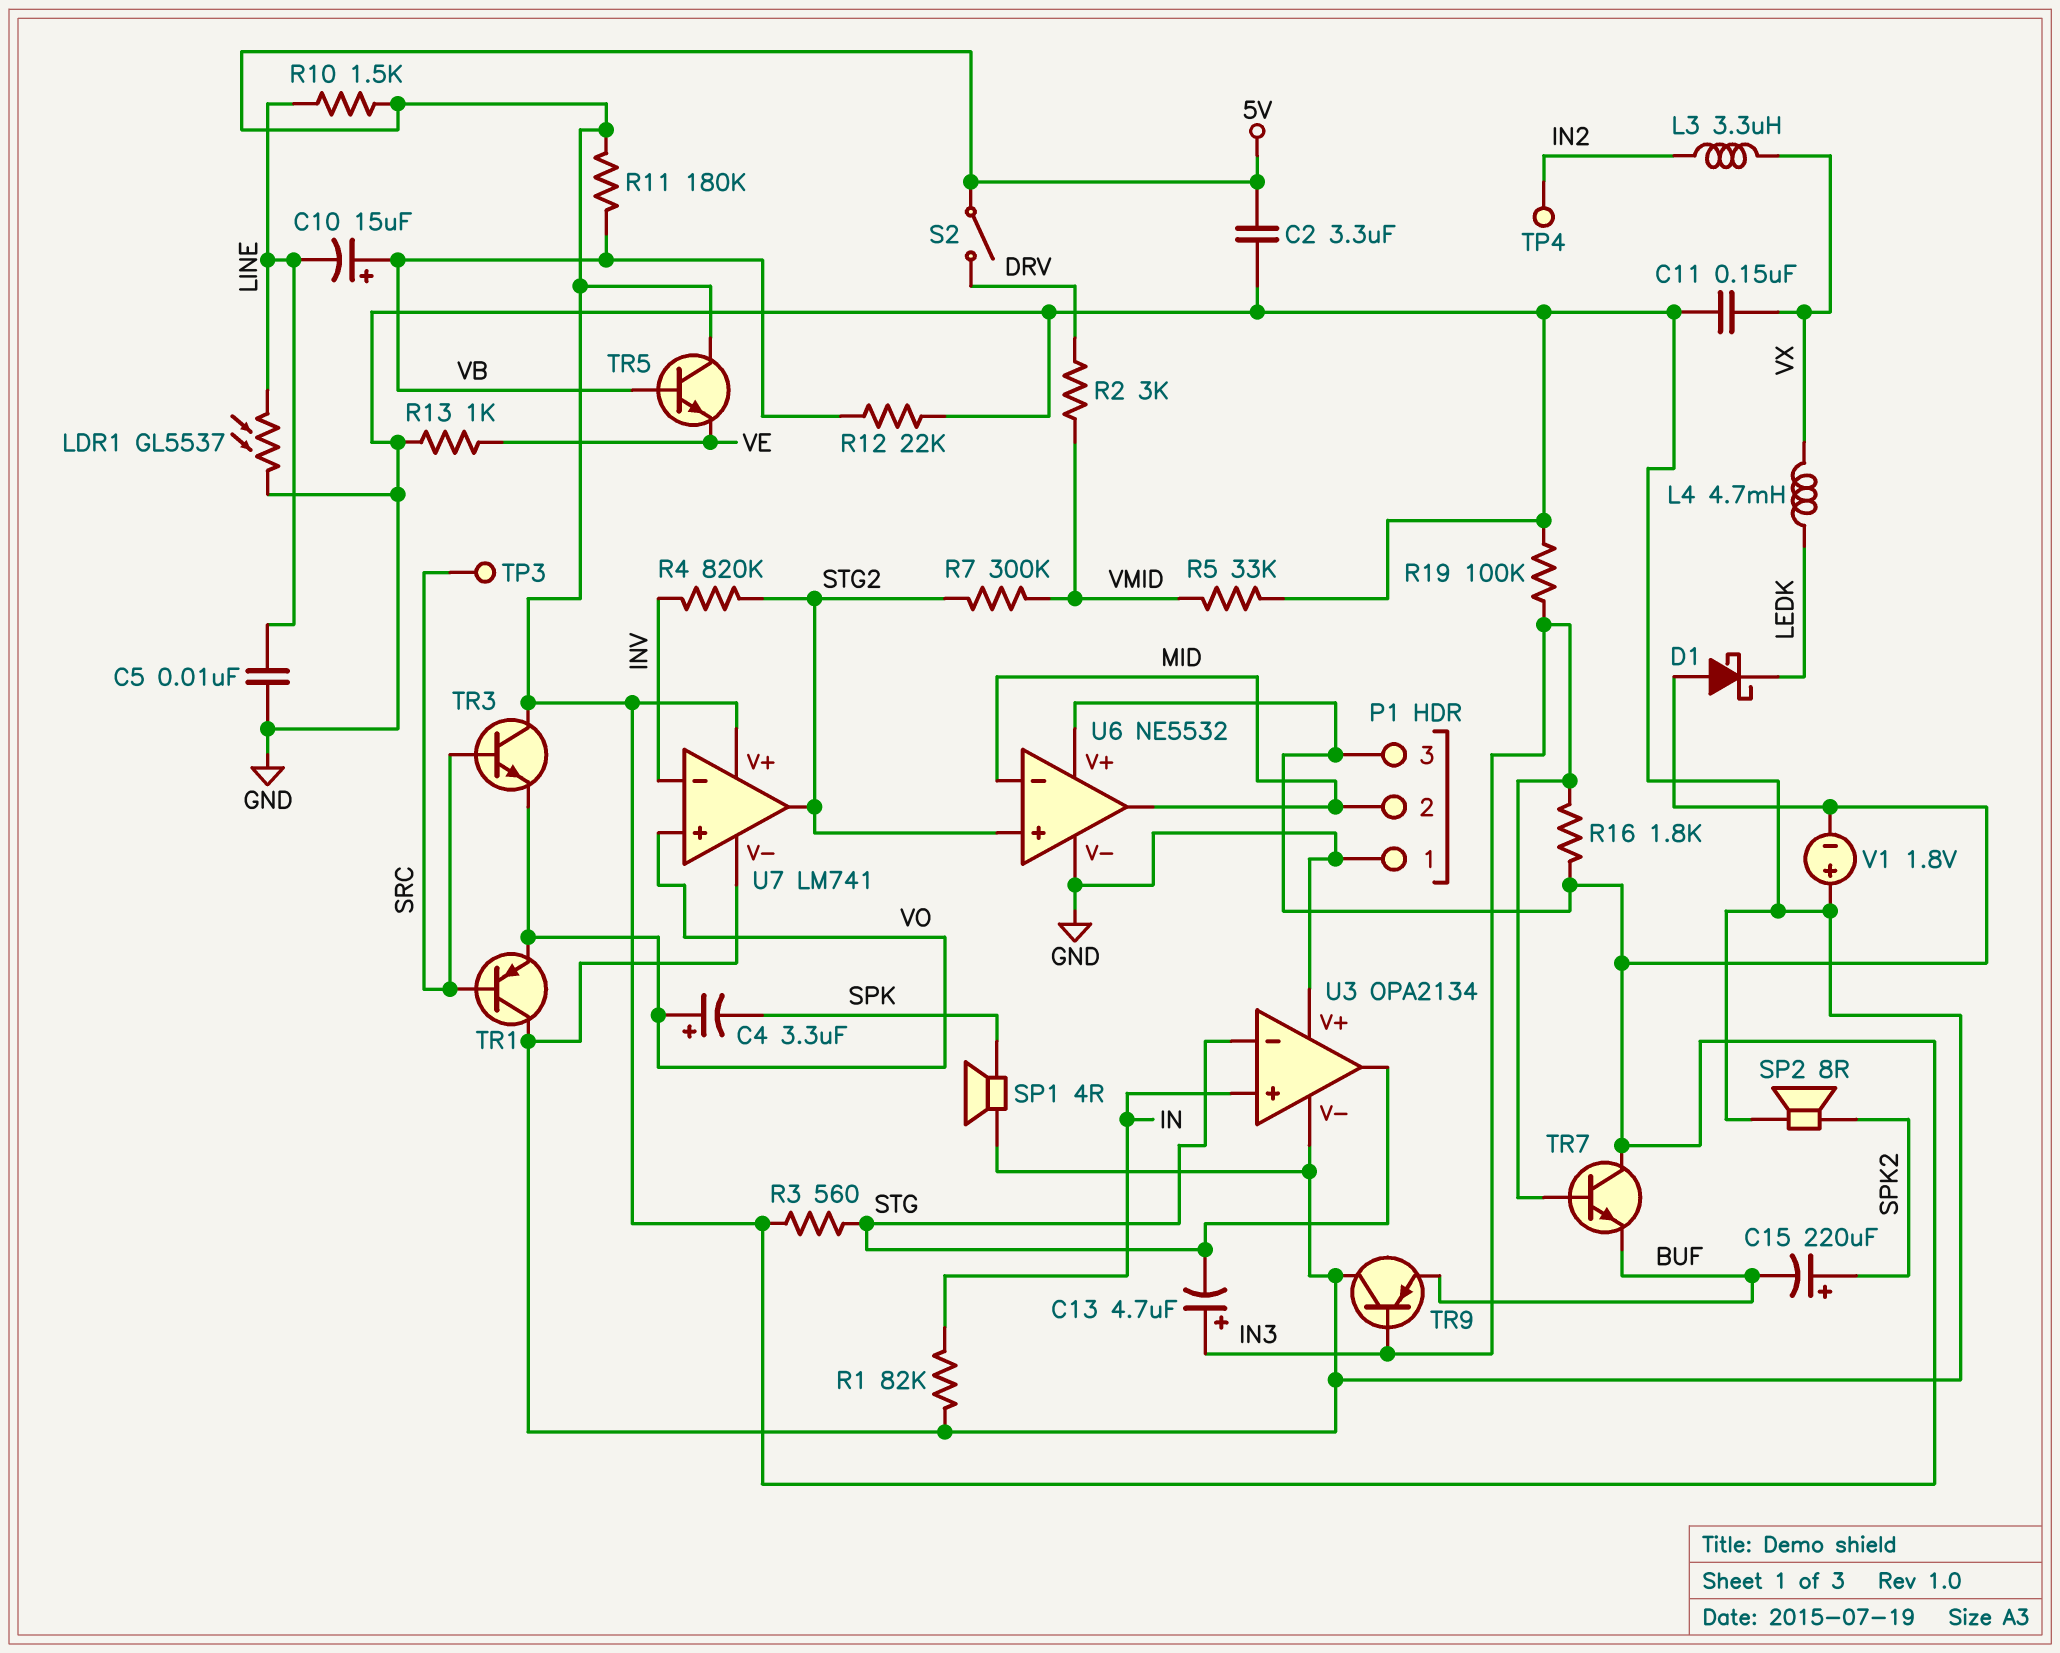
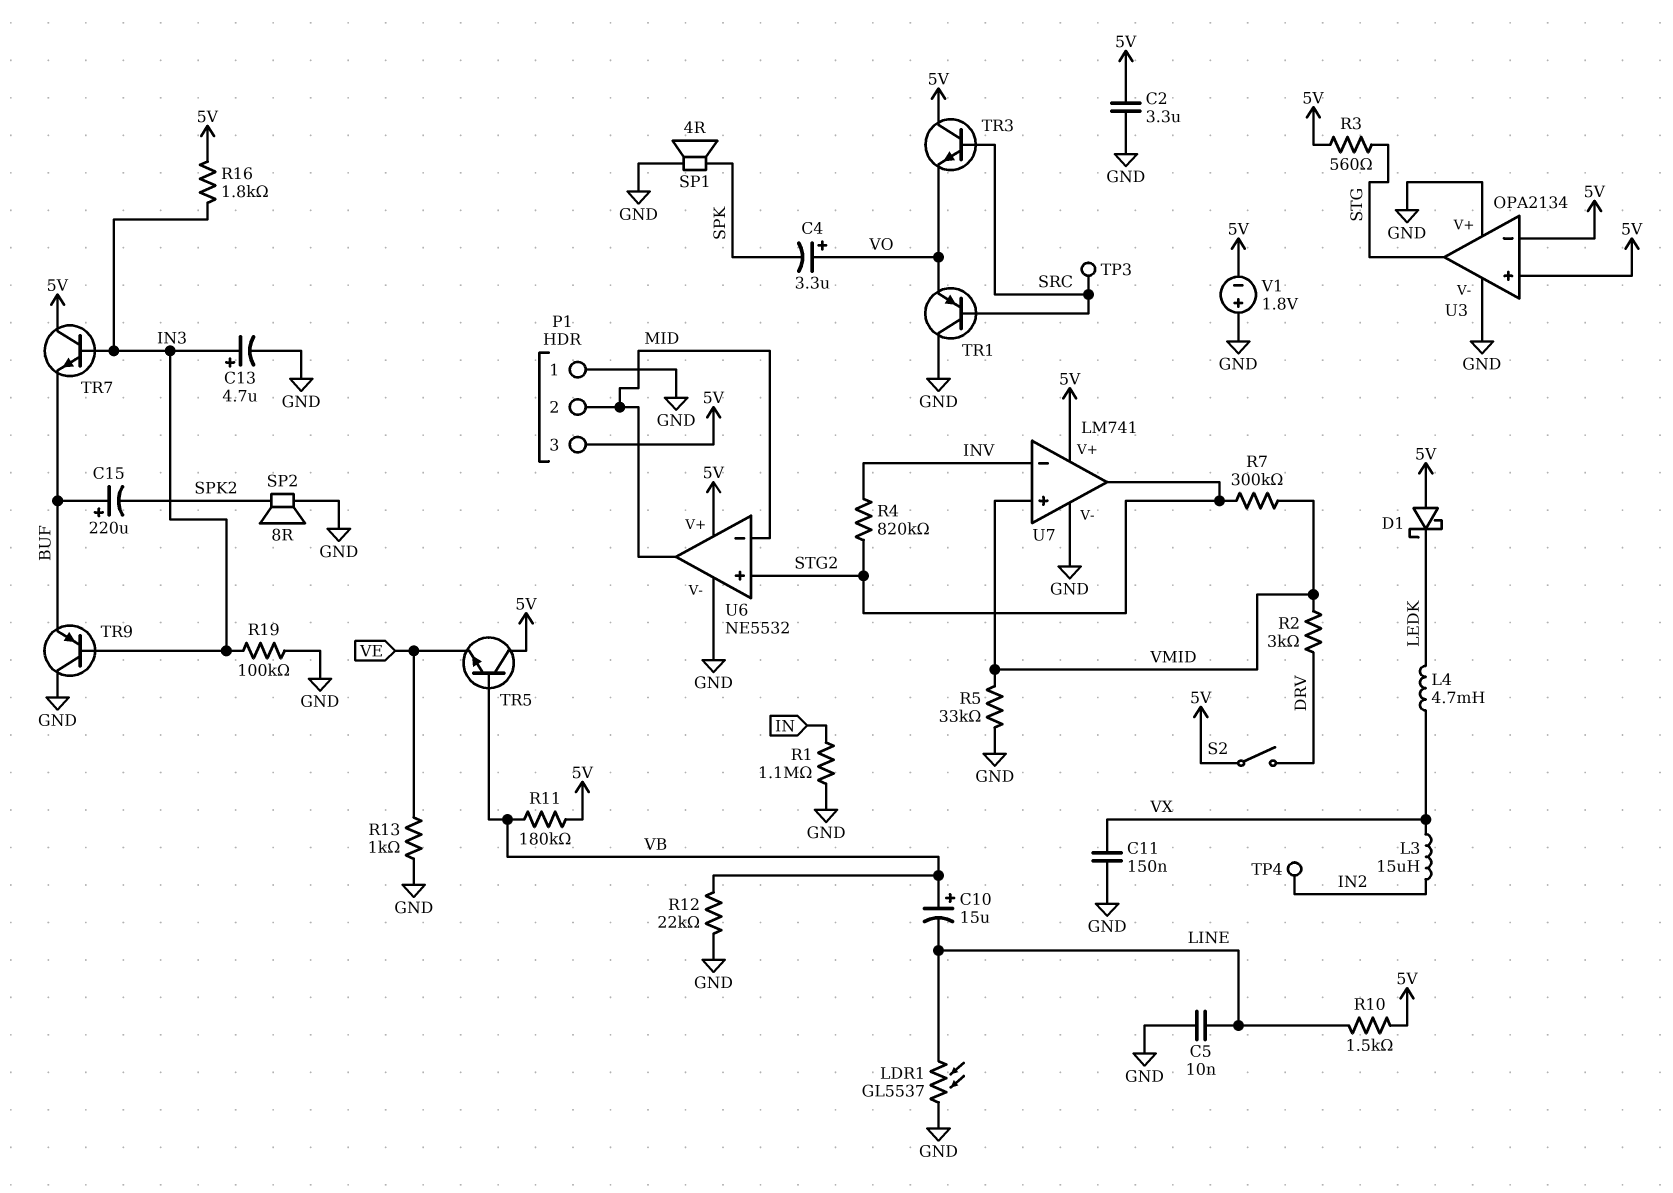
C13: 4.7uF (plus IN3, minus STG) -> 4.7uF (plus IN3, minus GND)
C15: 220uF (plus SPK2, minus BUF) -> 220uF (plus BUF, minus SPK2)
L3: 3.3uH (IN2, VX) -> 15uH (IN2, VX)
R1: 82k (GND, IN) -> 1.1M (GND, IN)
U3 pin in+: IN -> 5V
U3 pin in-: STG -> 5V
U7 pin in+: VO -> VMID

